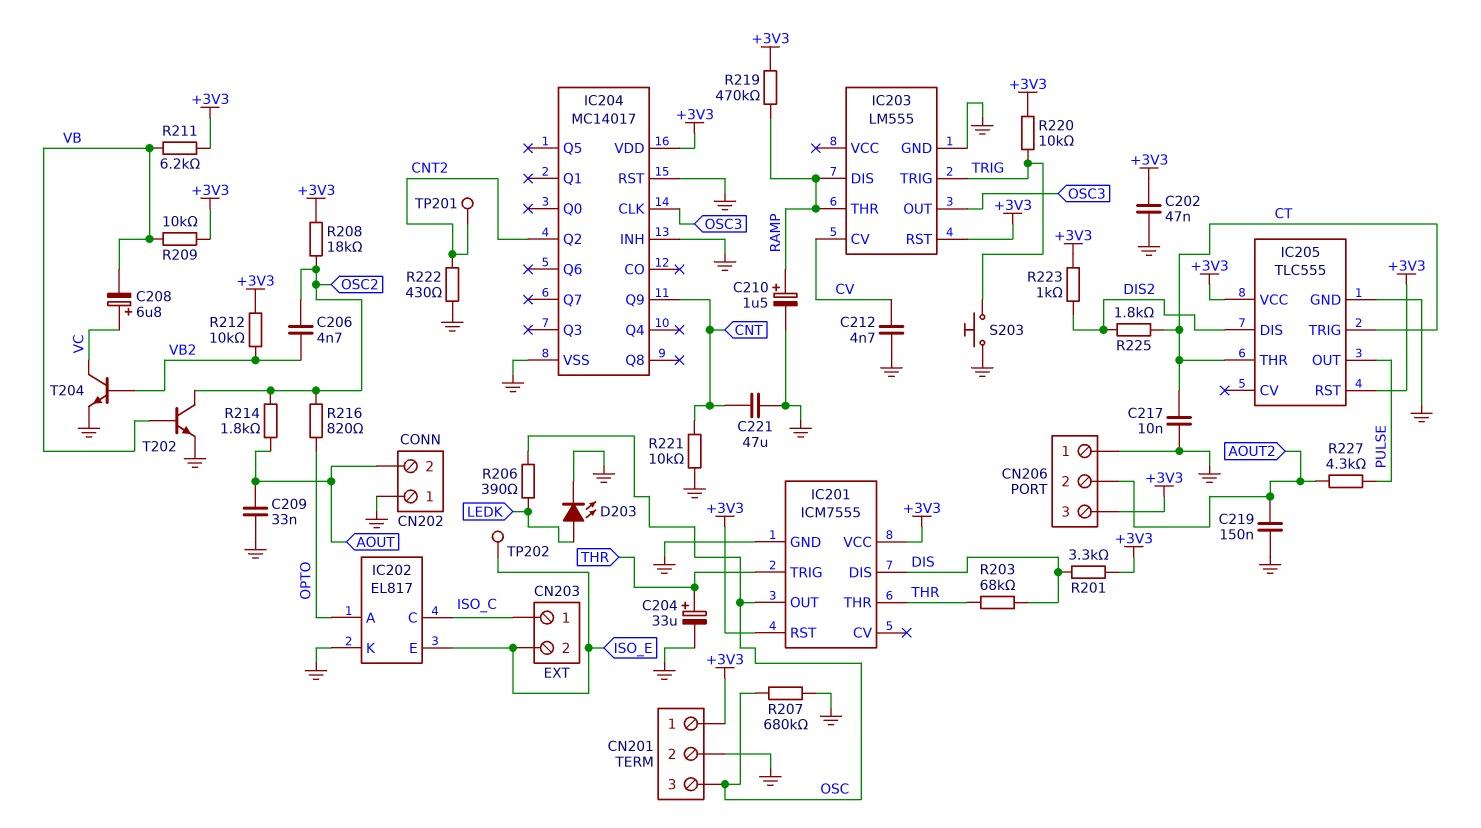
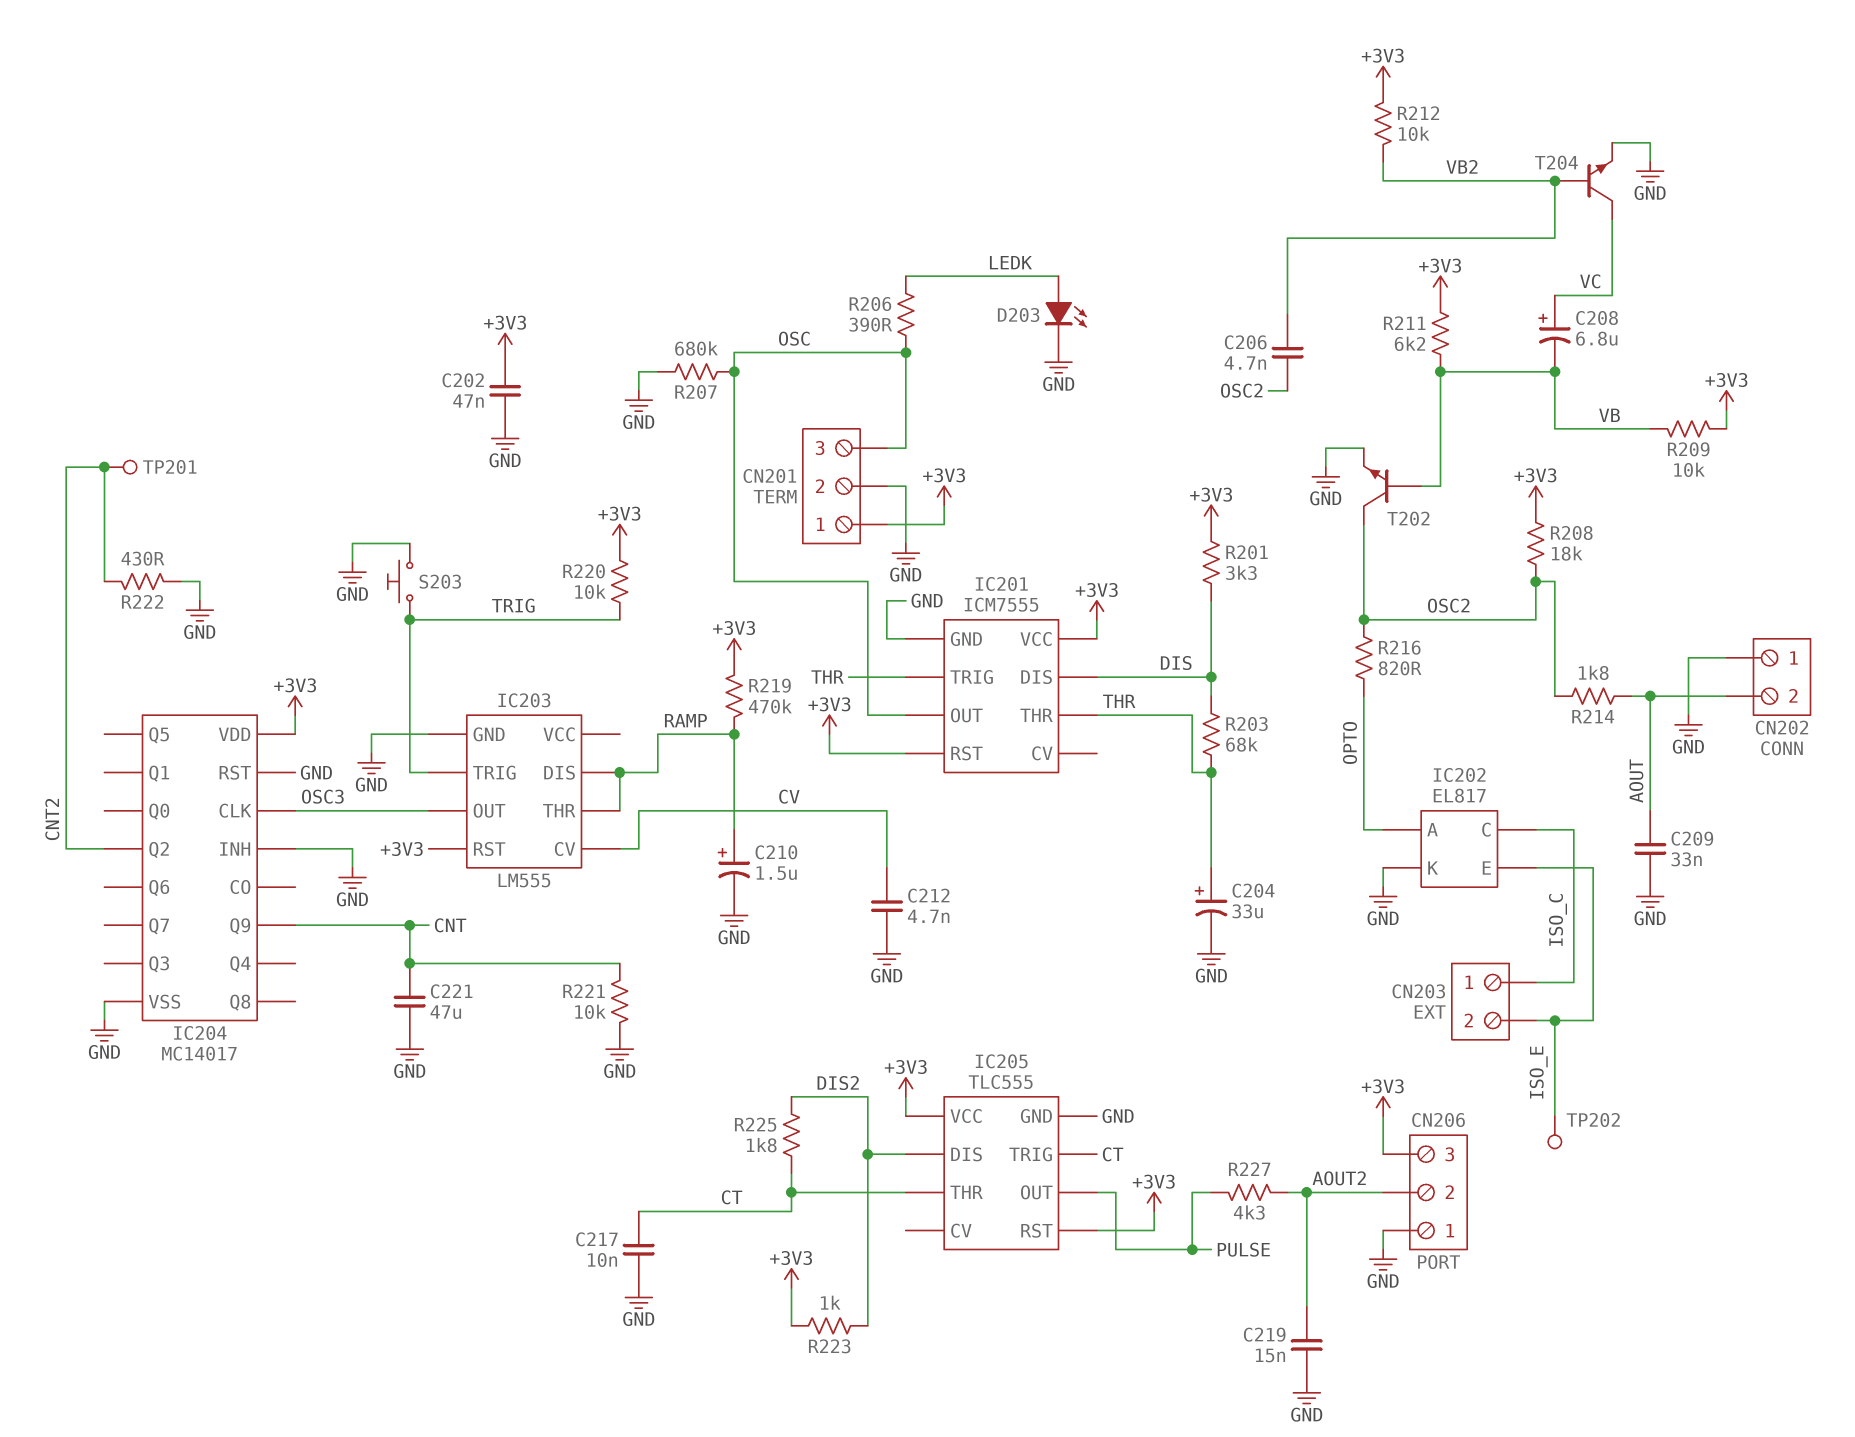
C219: 150nF (AOUT2, GND) -> 15nF (AOUT2, GND)

